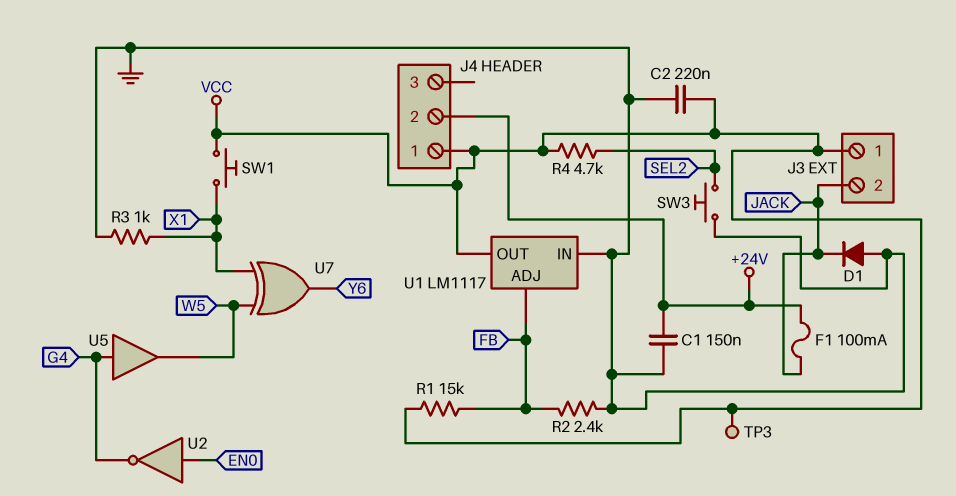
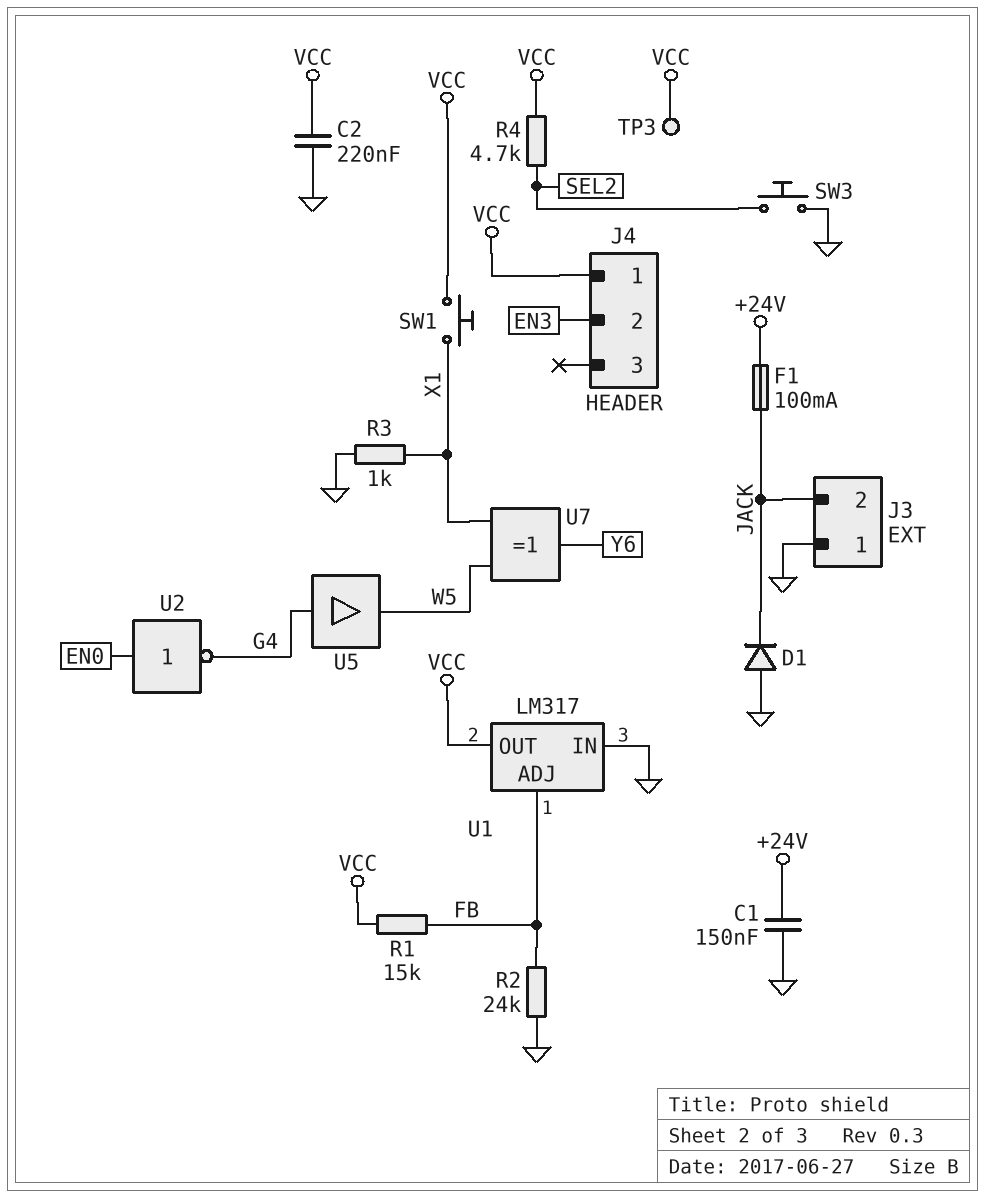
J3 pin 1: VCC -> GND
J4 pin 2: +24V -> EN3
R2: 2.4k (FB, GND) -> 24k (FB, GND)
U1: LM1117 -> LM317

